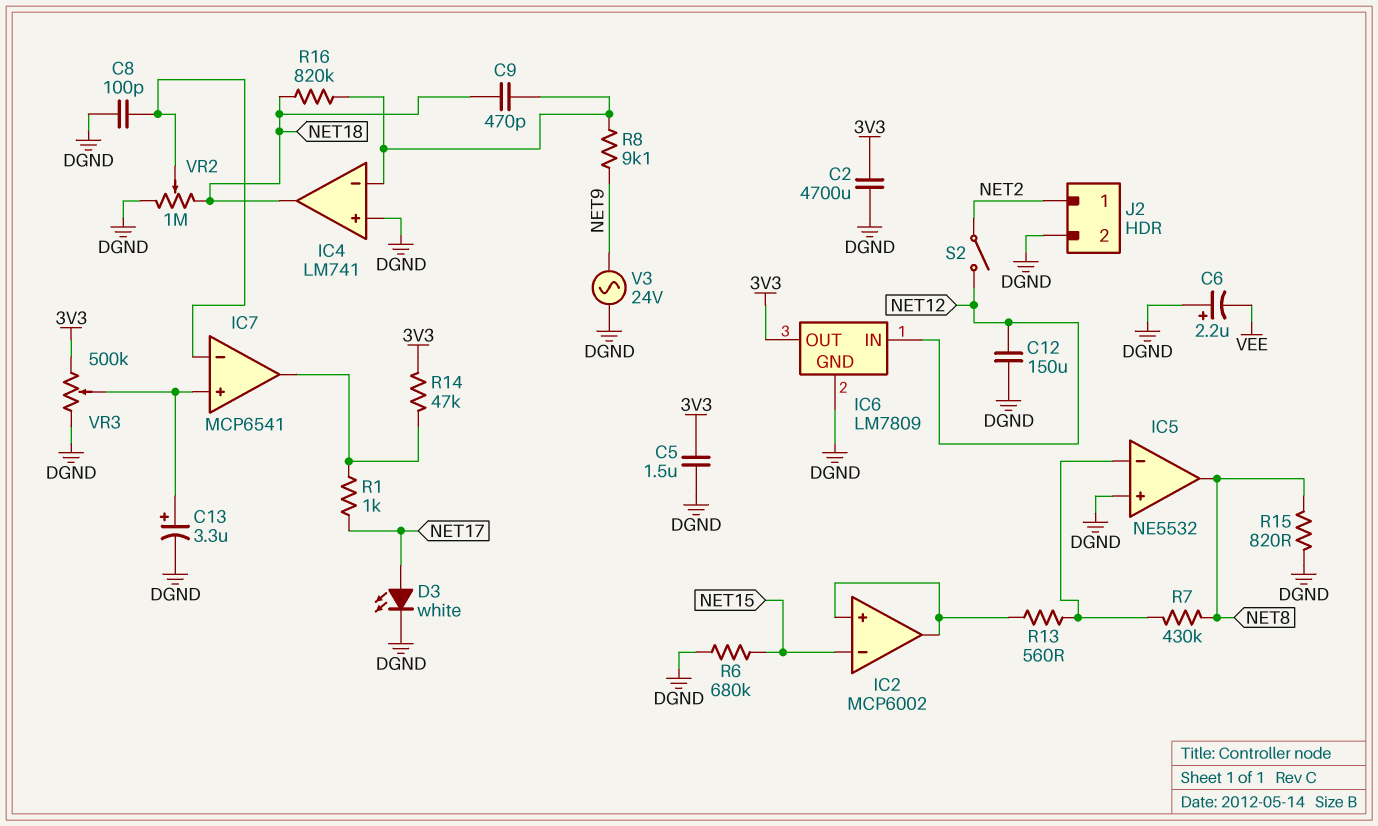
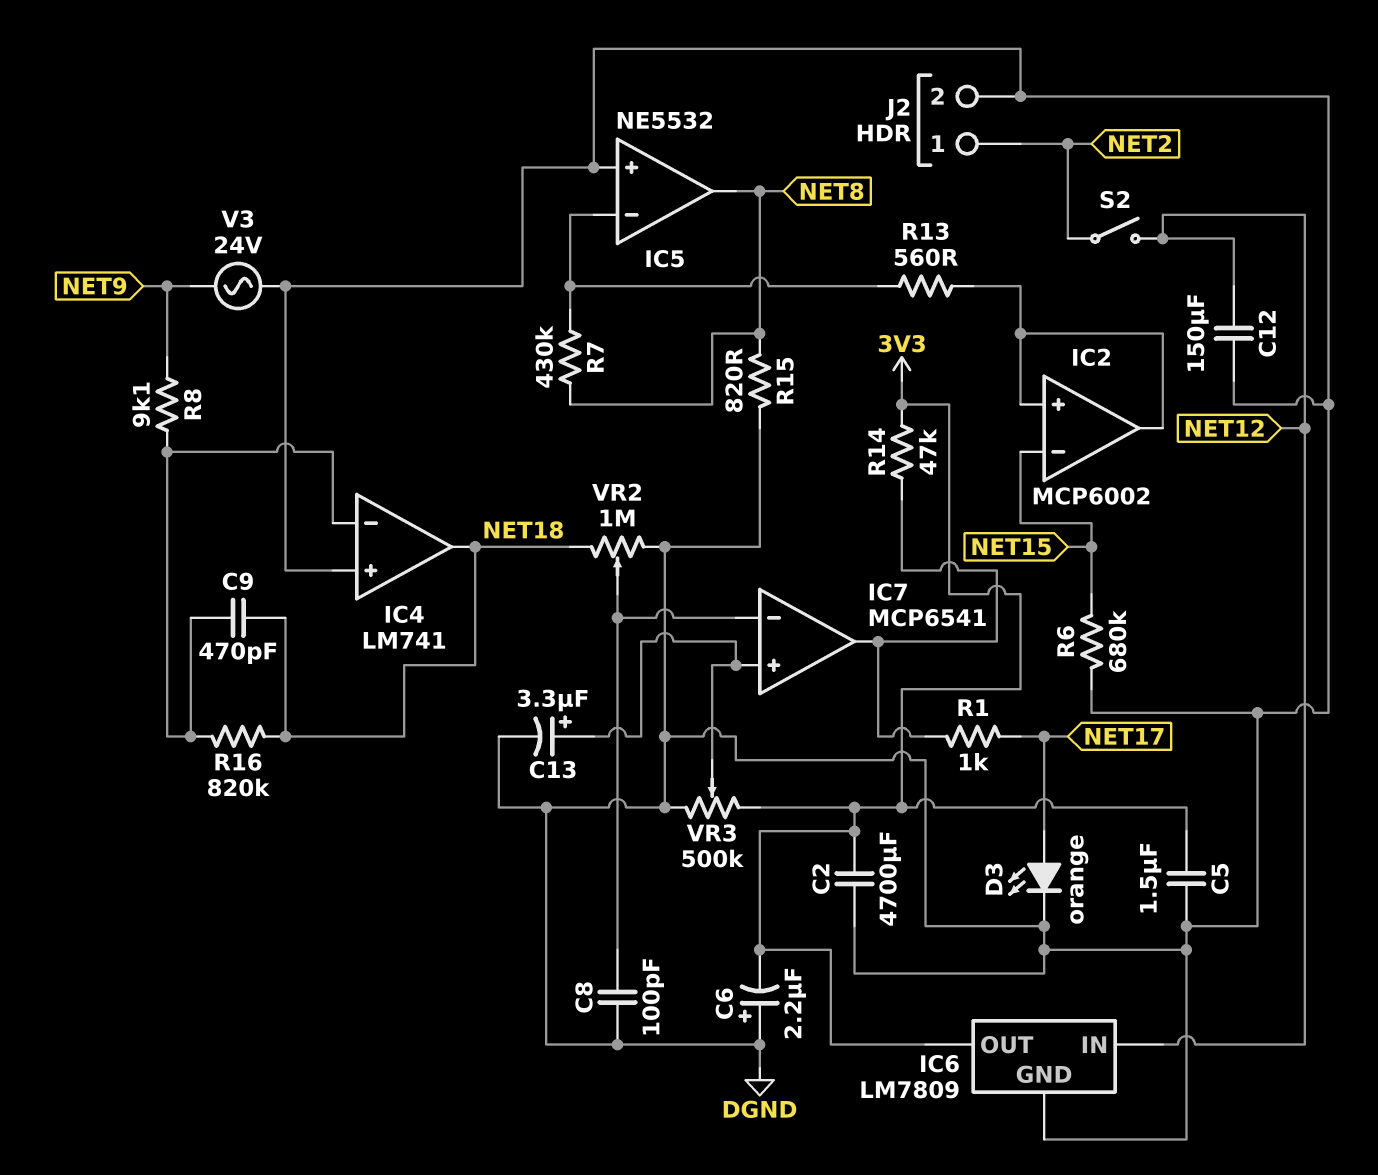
C6: 2.2uF (plus DGND, minus VEE) -> 2.2uF (plus DGND, minus 3V3)
D3: LED white (A NET17, K DGND) -> LED orange (A NET17, K DGND)

